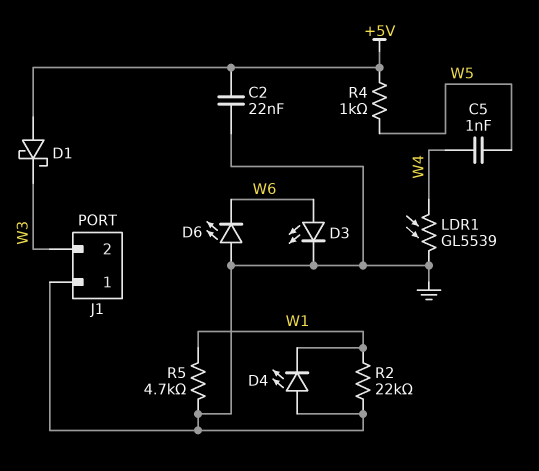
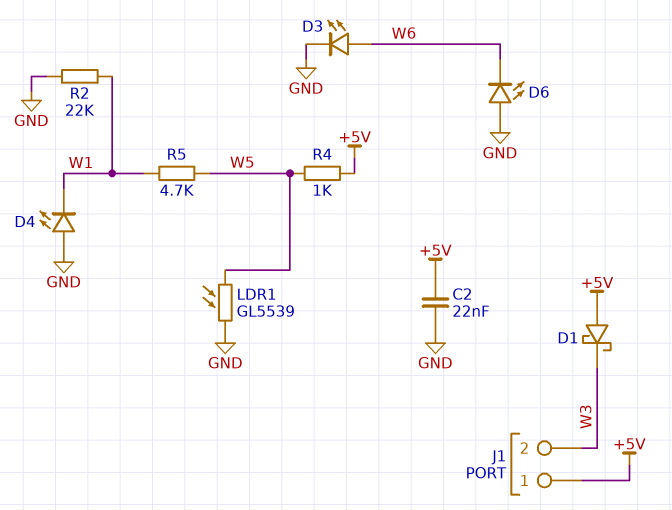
C5: 1nF (W4, W5) -> none
J1 pin 1: GND -> +5V
LDR1: GL5539 (GND, W4) -> GL5539 (GND, W5)
R5: 4.7k (GND, W1) -> 4.7k (W1, W5)

